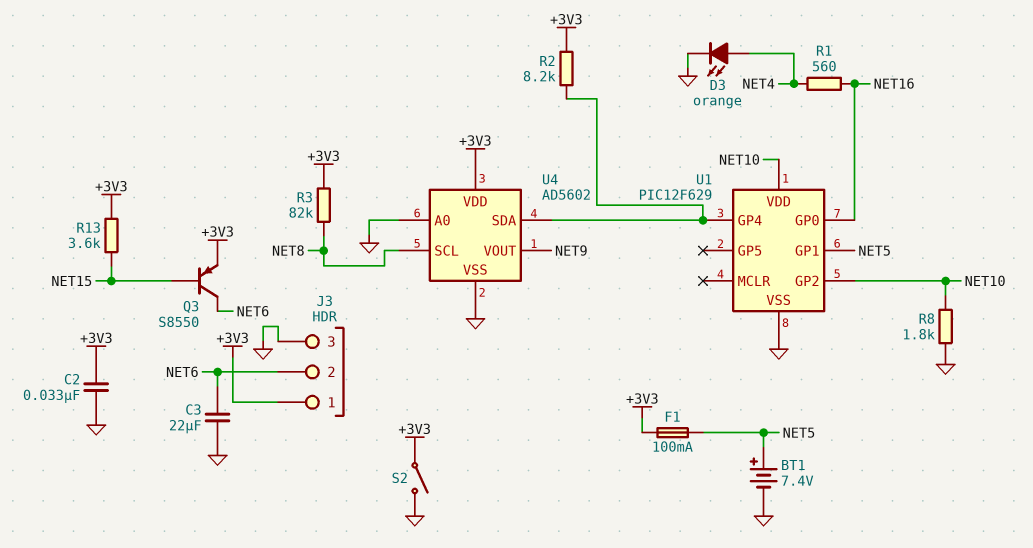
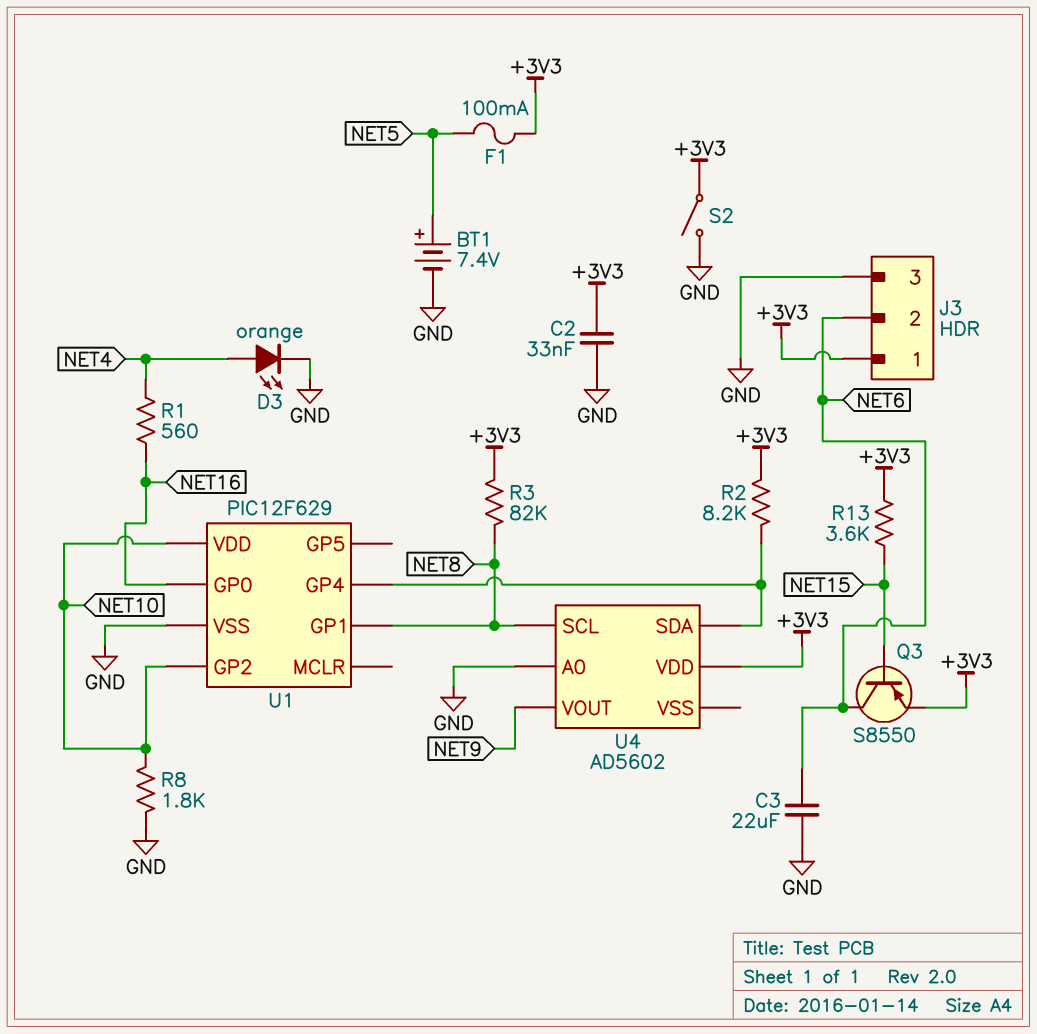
U1 pin GP1: NET5 -> NET8
U4 pin VSS: GND -> none

